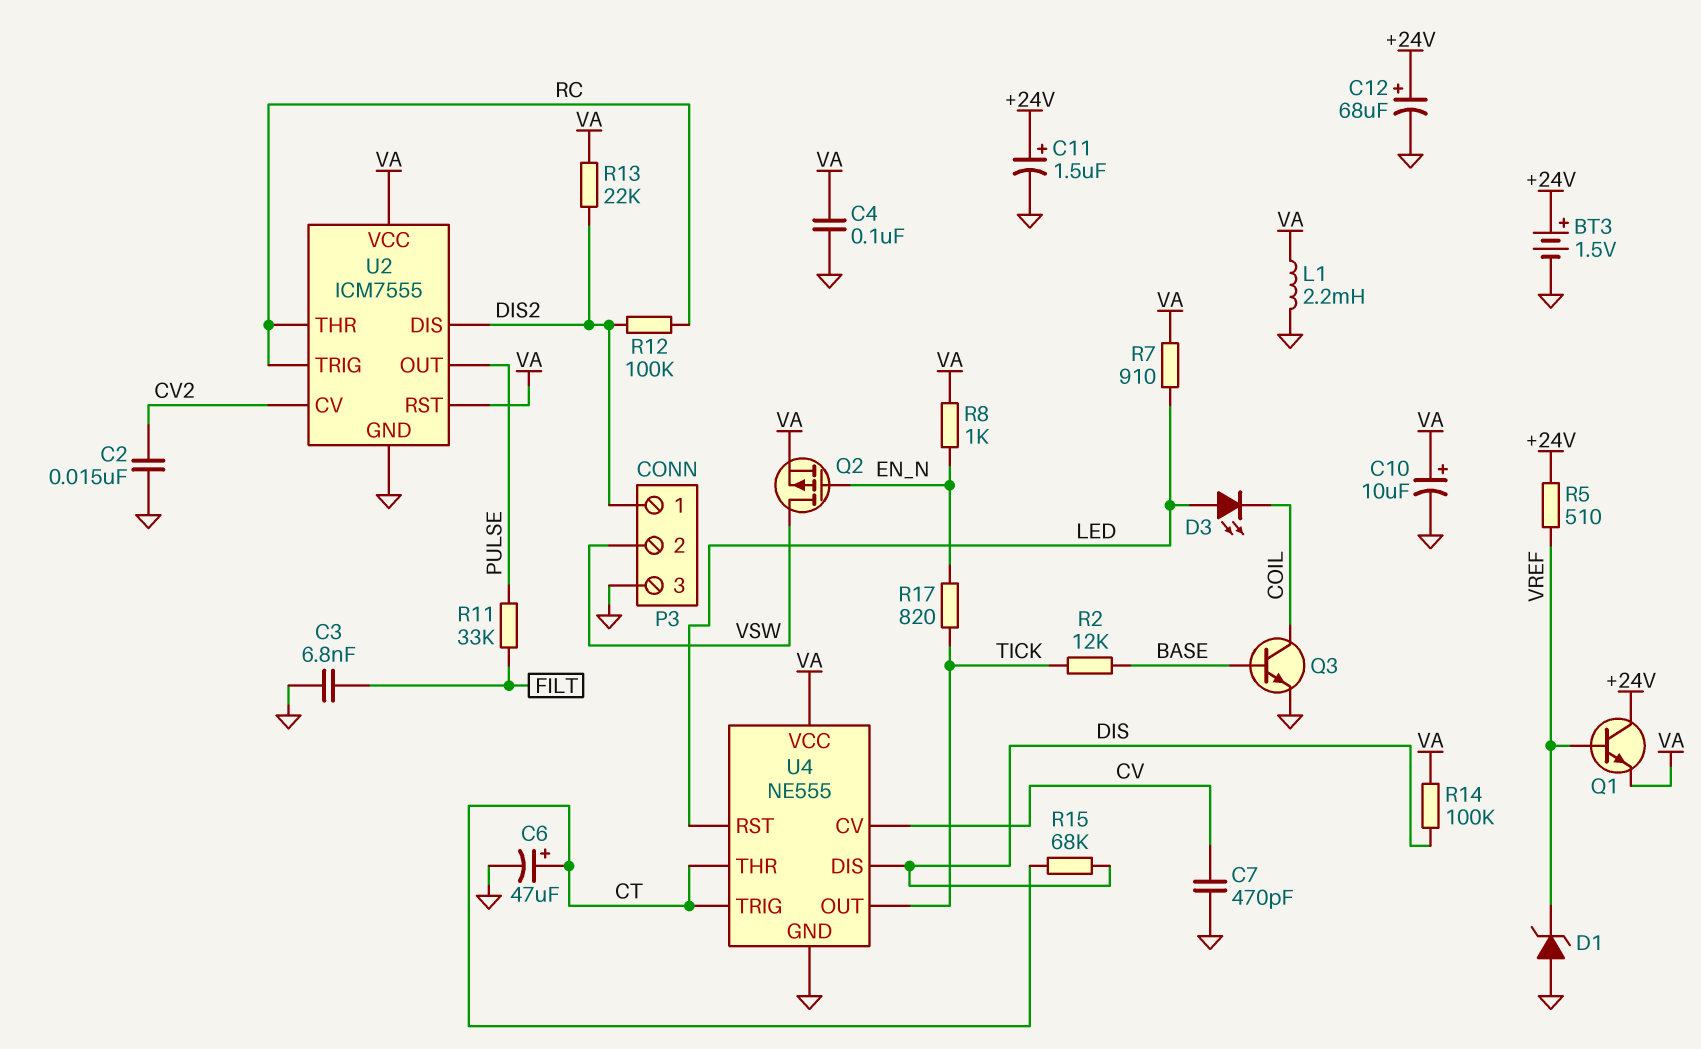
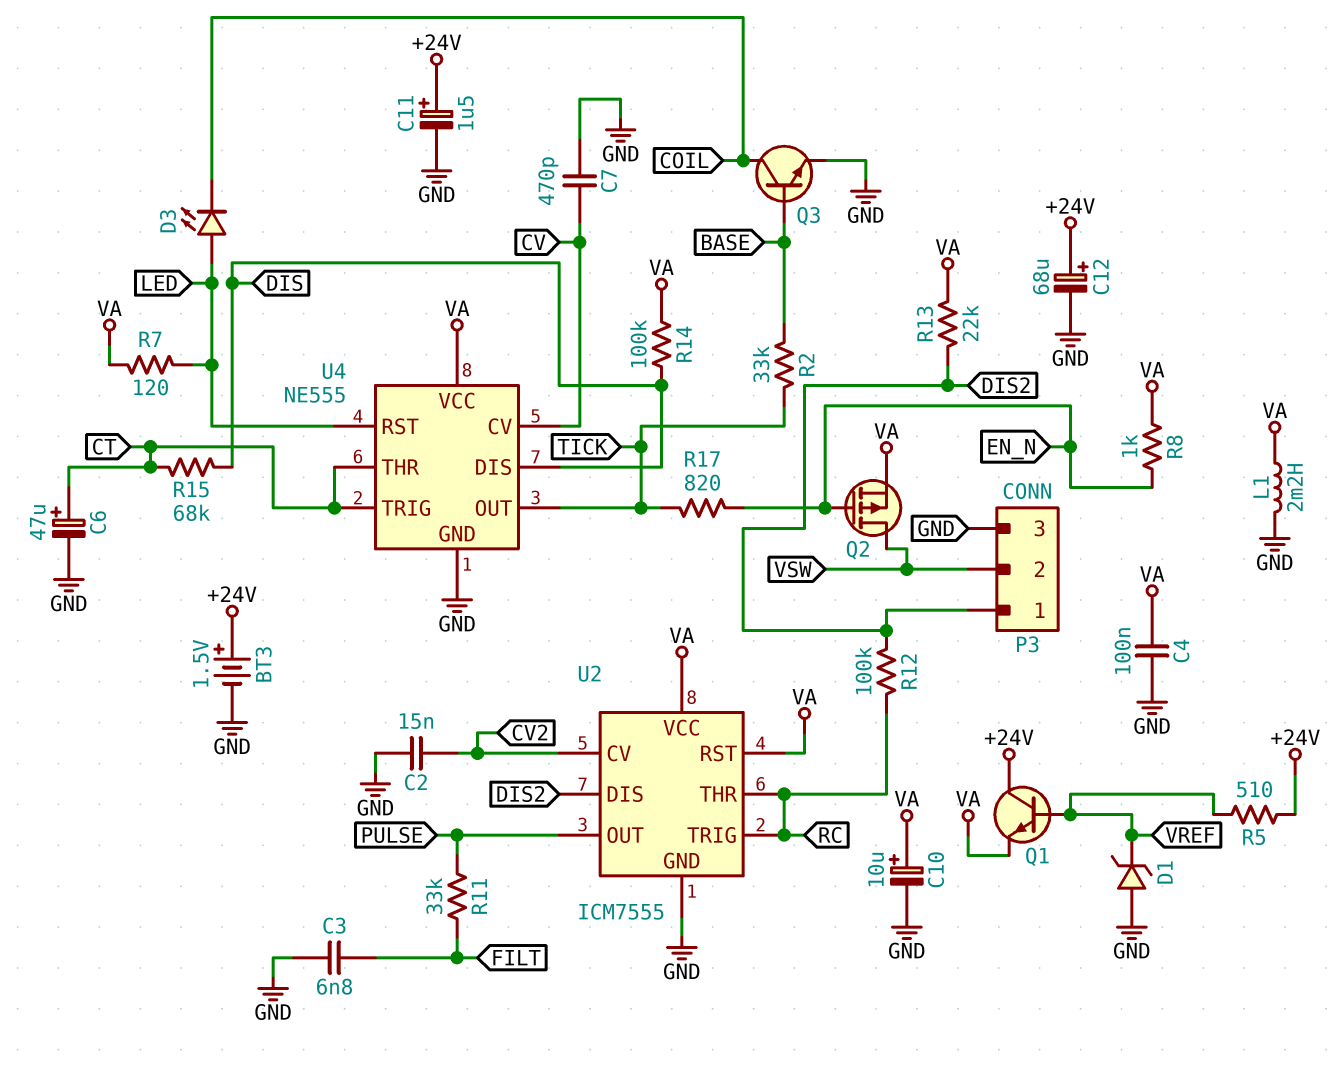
R2: 12k (BASE, TICK) -> 33k (BASE, TICK)
R7: 910 (LED, VA) -> 120 (LED, VA)

